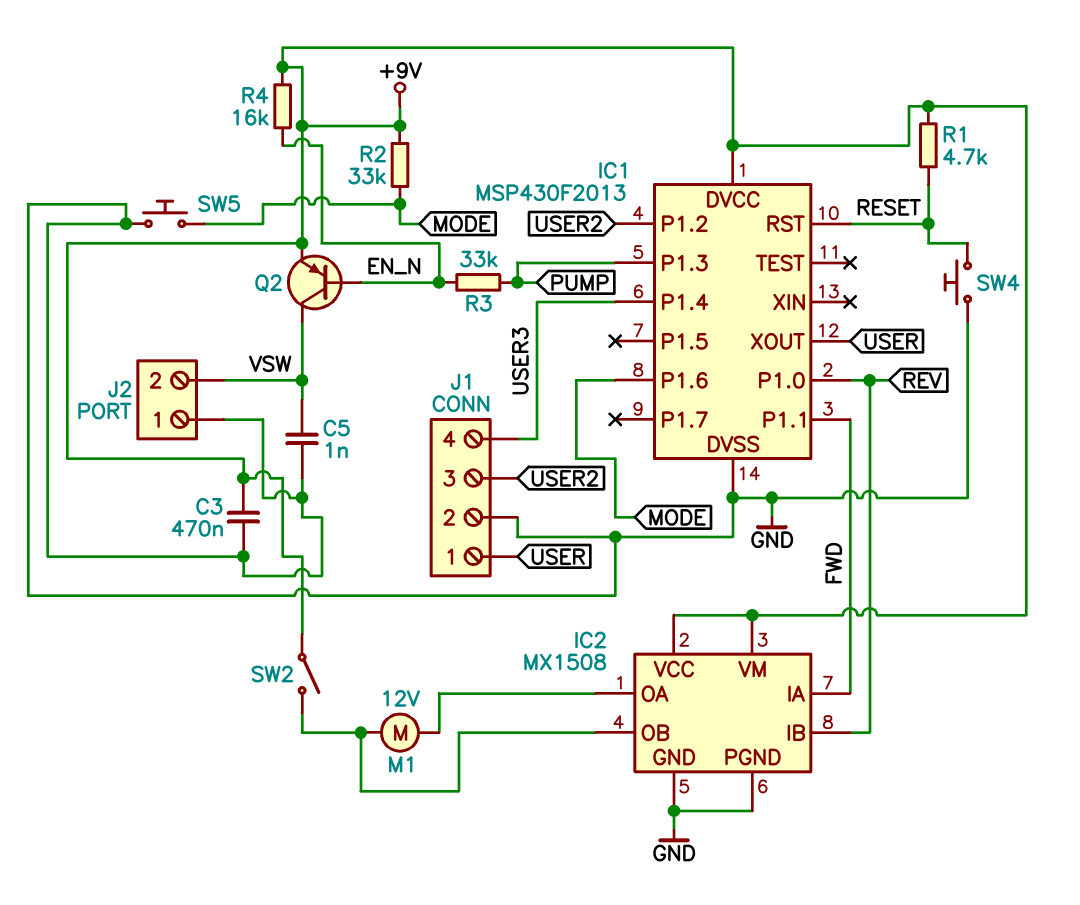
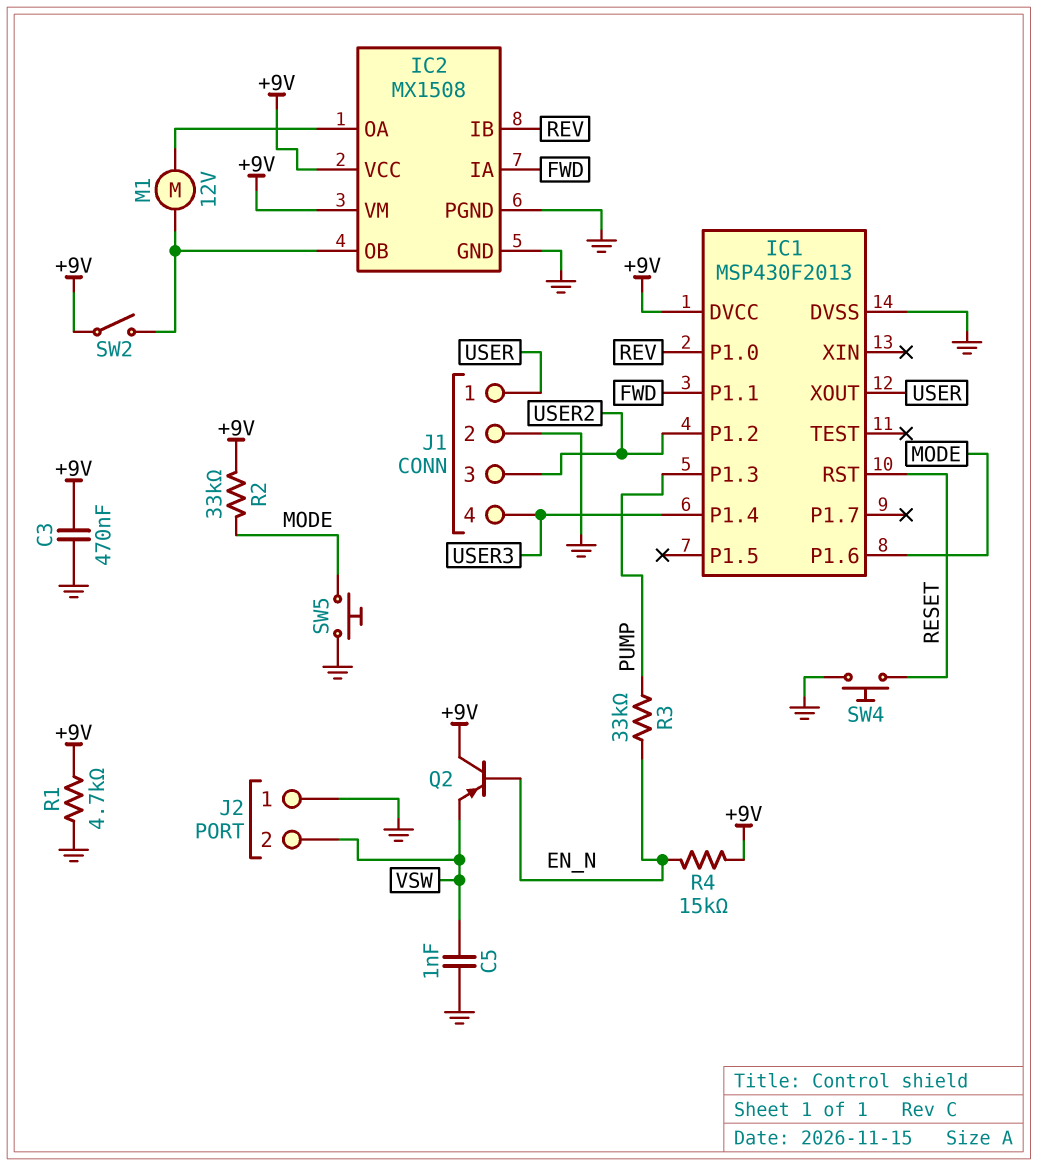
Q2: PNP (B EN_N, C VSW, E +9V) -> PNP (B EN_N, C +9V, E VSW)
R1: 4.7k (+9V, RESET) -> 4.7k (+9V, GND)
R4: 16k (+9V, EN_N) -> 15k (+9V, EN_N)

